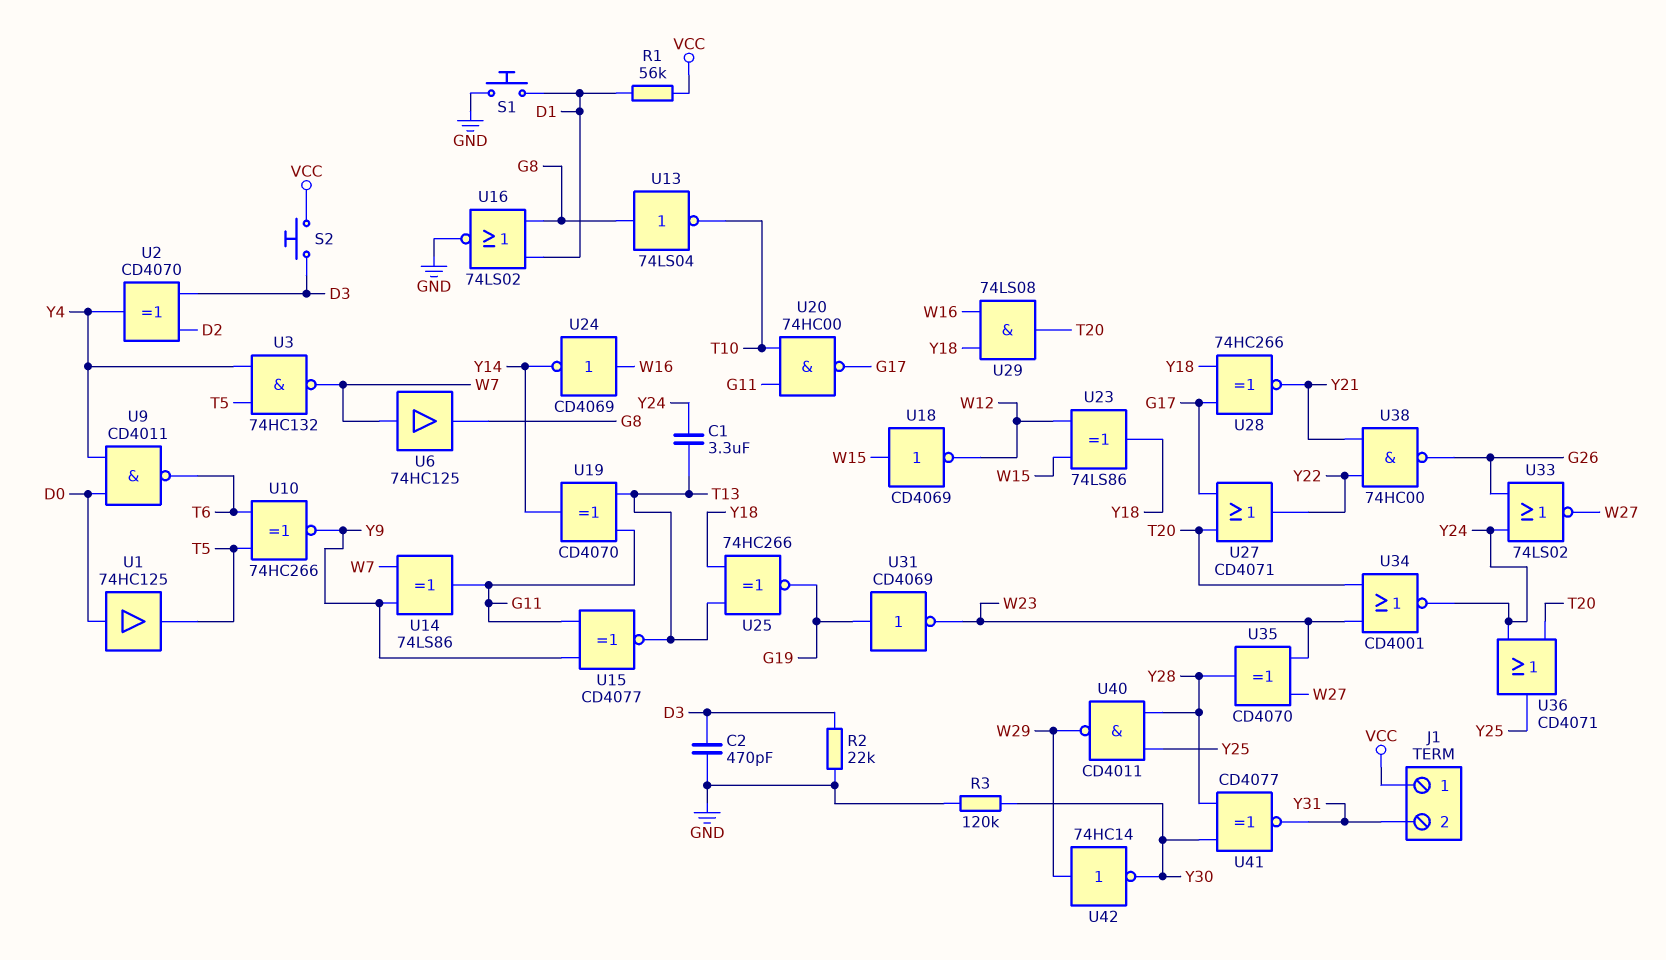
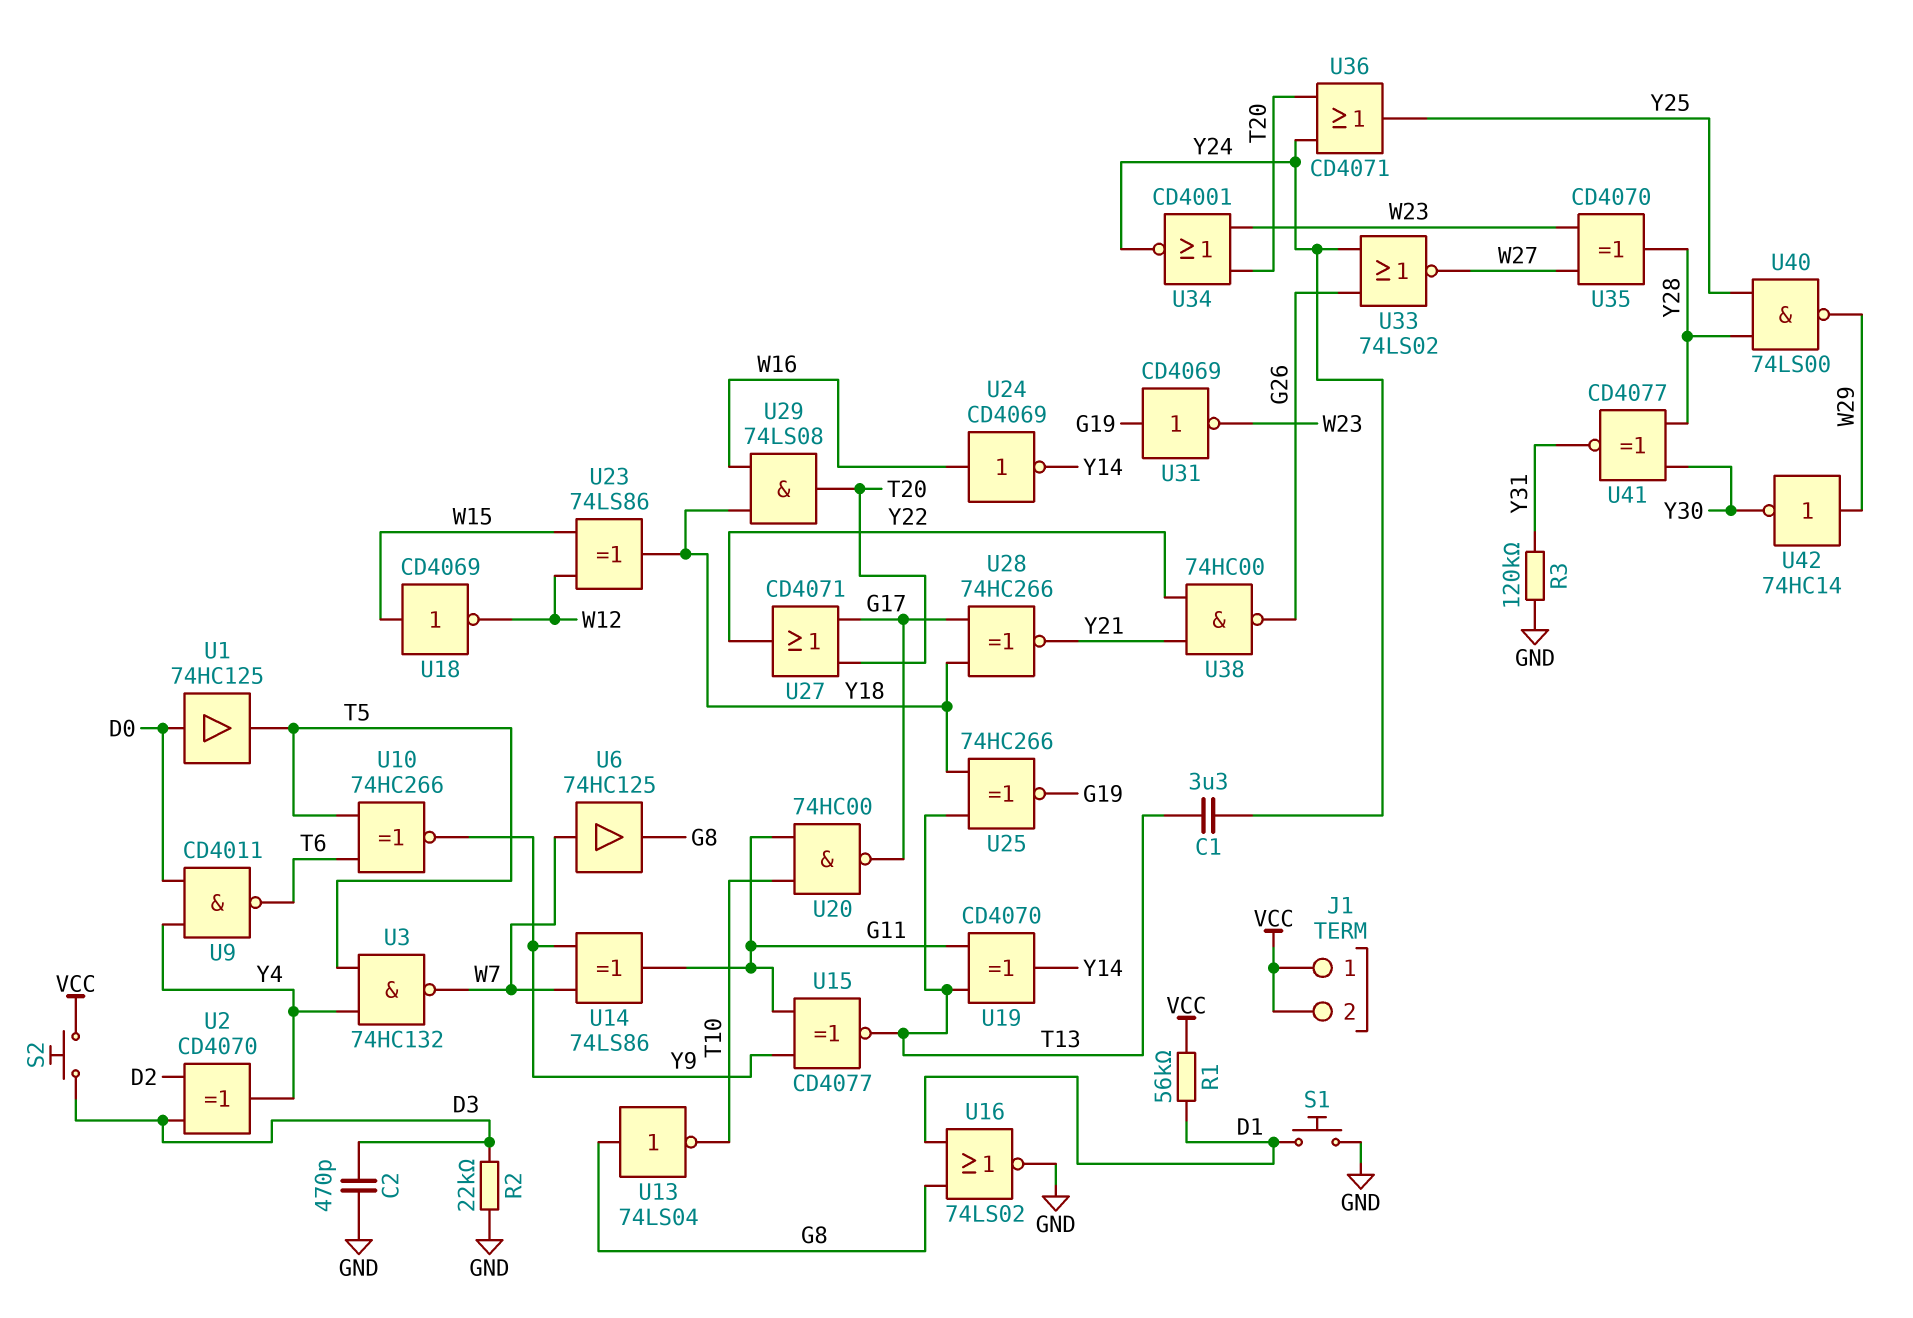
J1 pin 2: Y31 -> VCC
R3: 120k (GND, Y30) -> 120k (GND, Y31)
U40: NAND CD4011 (in Y25, in Y28, out W29) -> NAND 74LS00 (in Y25, in Y28, out W29)

